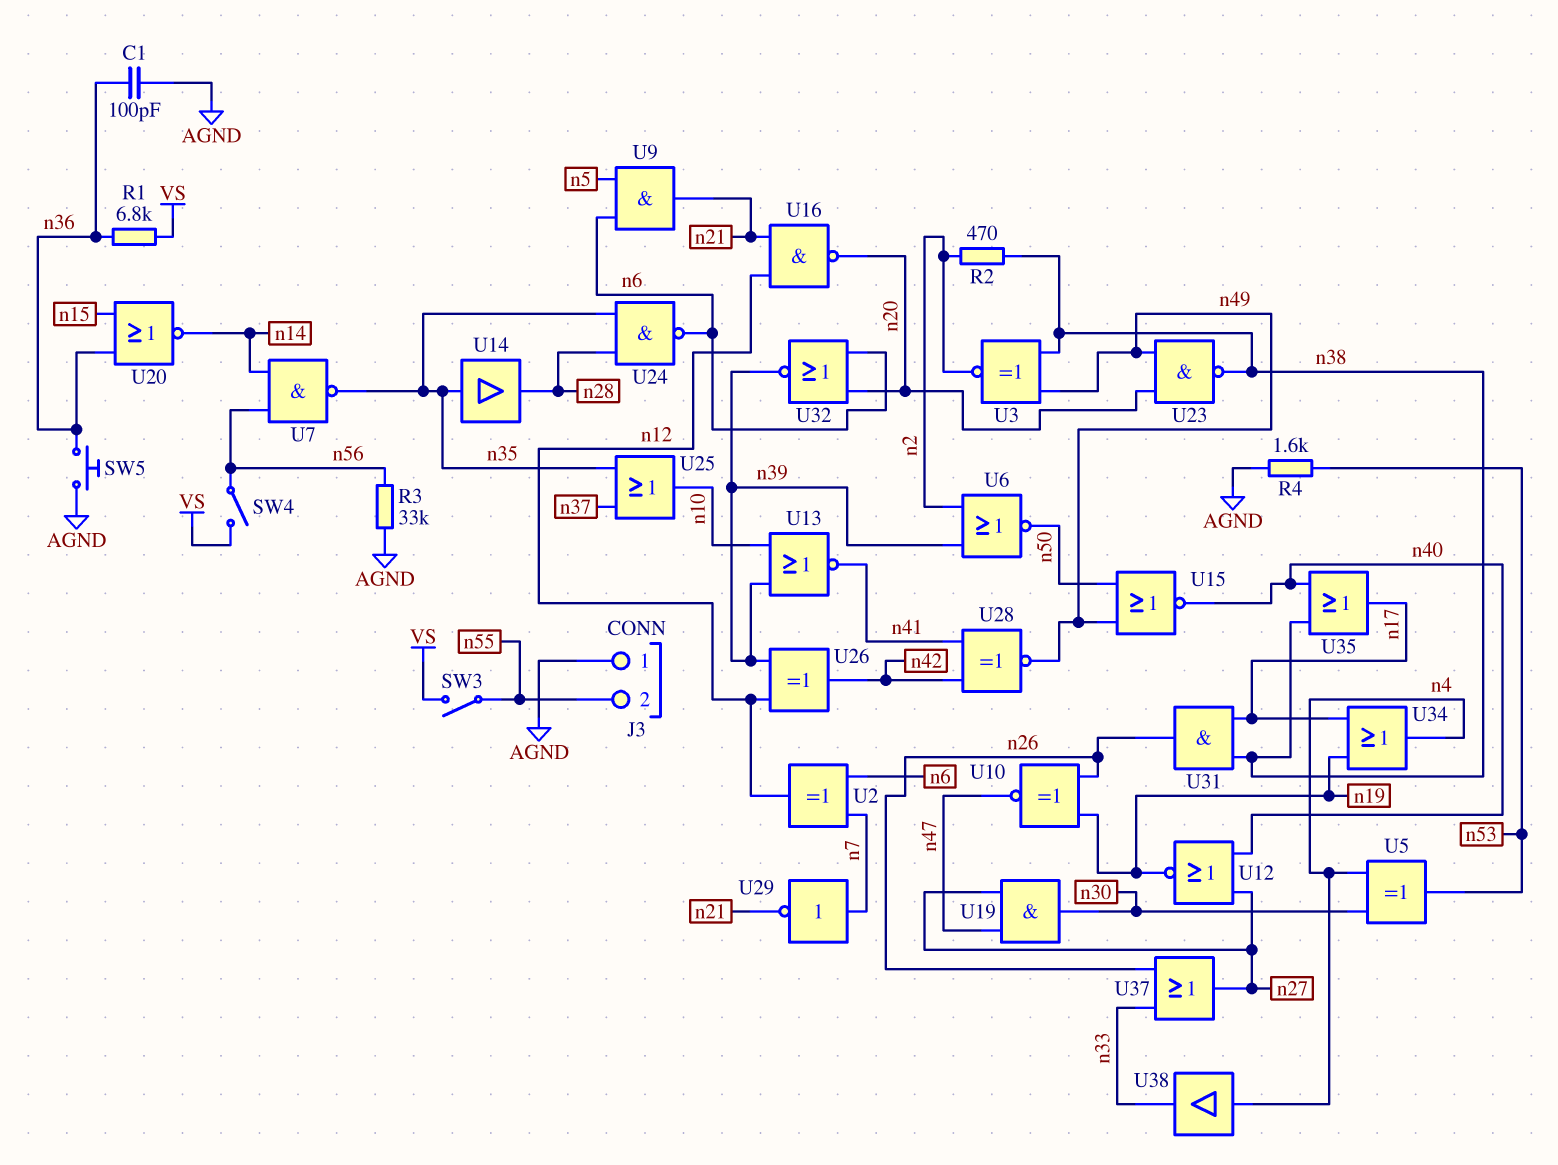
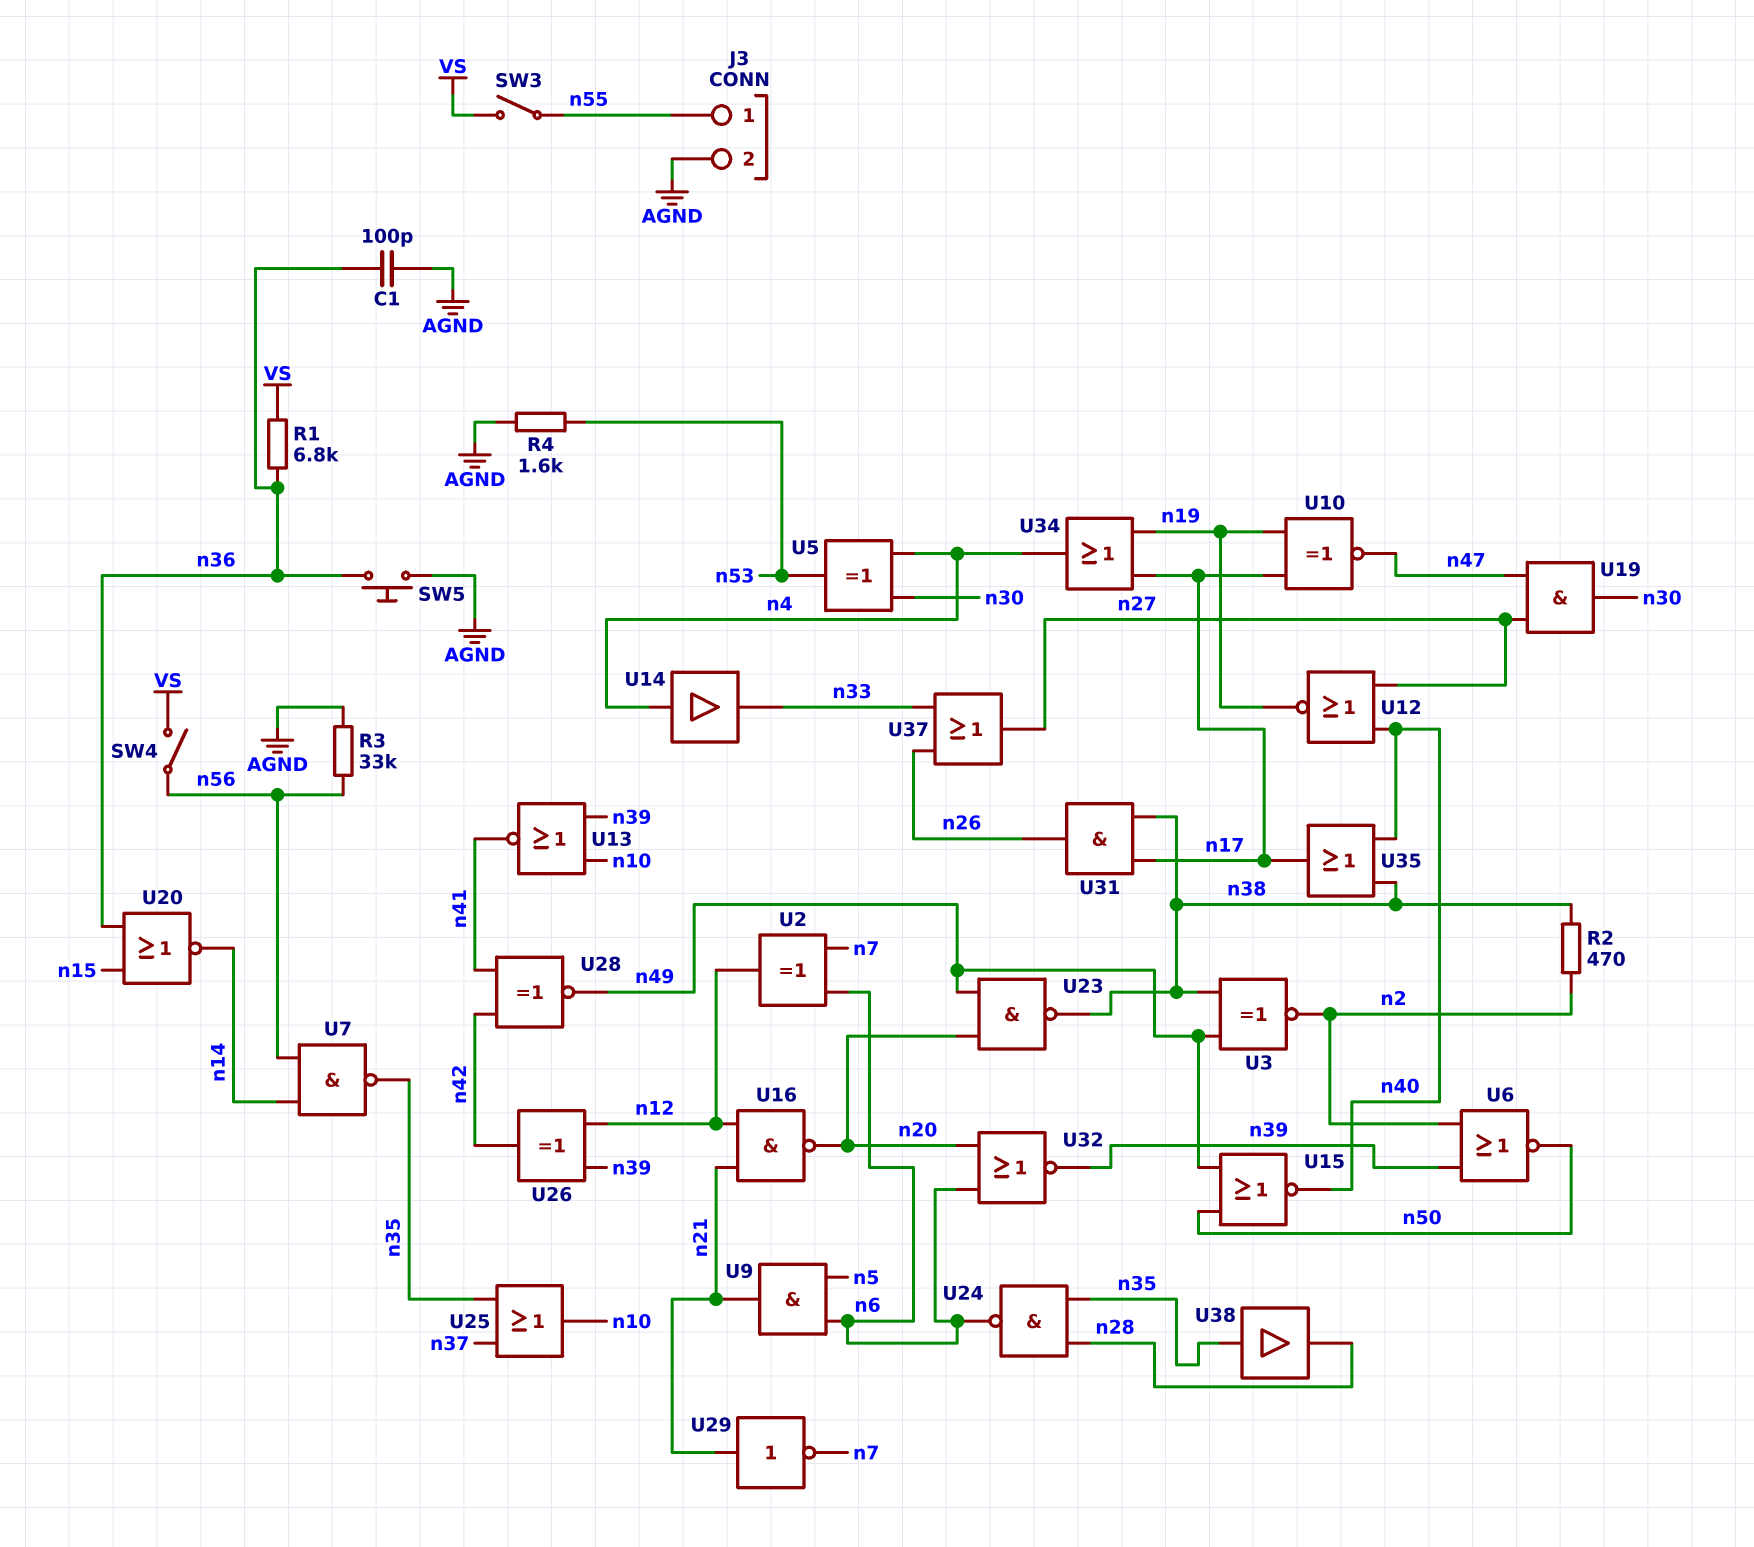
J3 pin 1: AGND -> n55
J3 pin 2: n55 -> AGND
U10: XNOR (in n19, in n26, out n47) -> XNOR (in n17, in n19, out n47)
U14: buffer (in n35, out n28) -> buffer (in n4, out n33)
U29: NOT (in n7, out n21) -> NOT (in n21, out n7)
U38: buffer (in n4, out n33) -> buffer (in n35, out n28)

